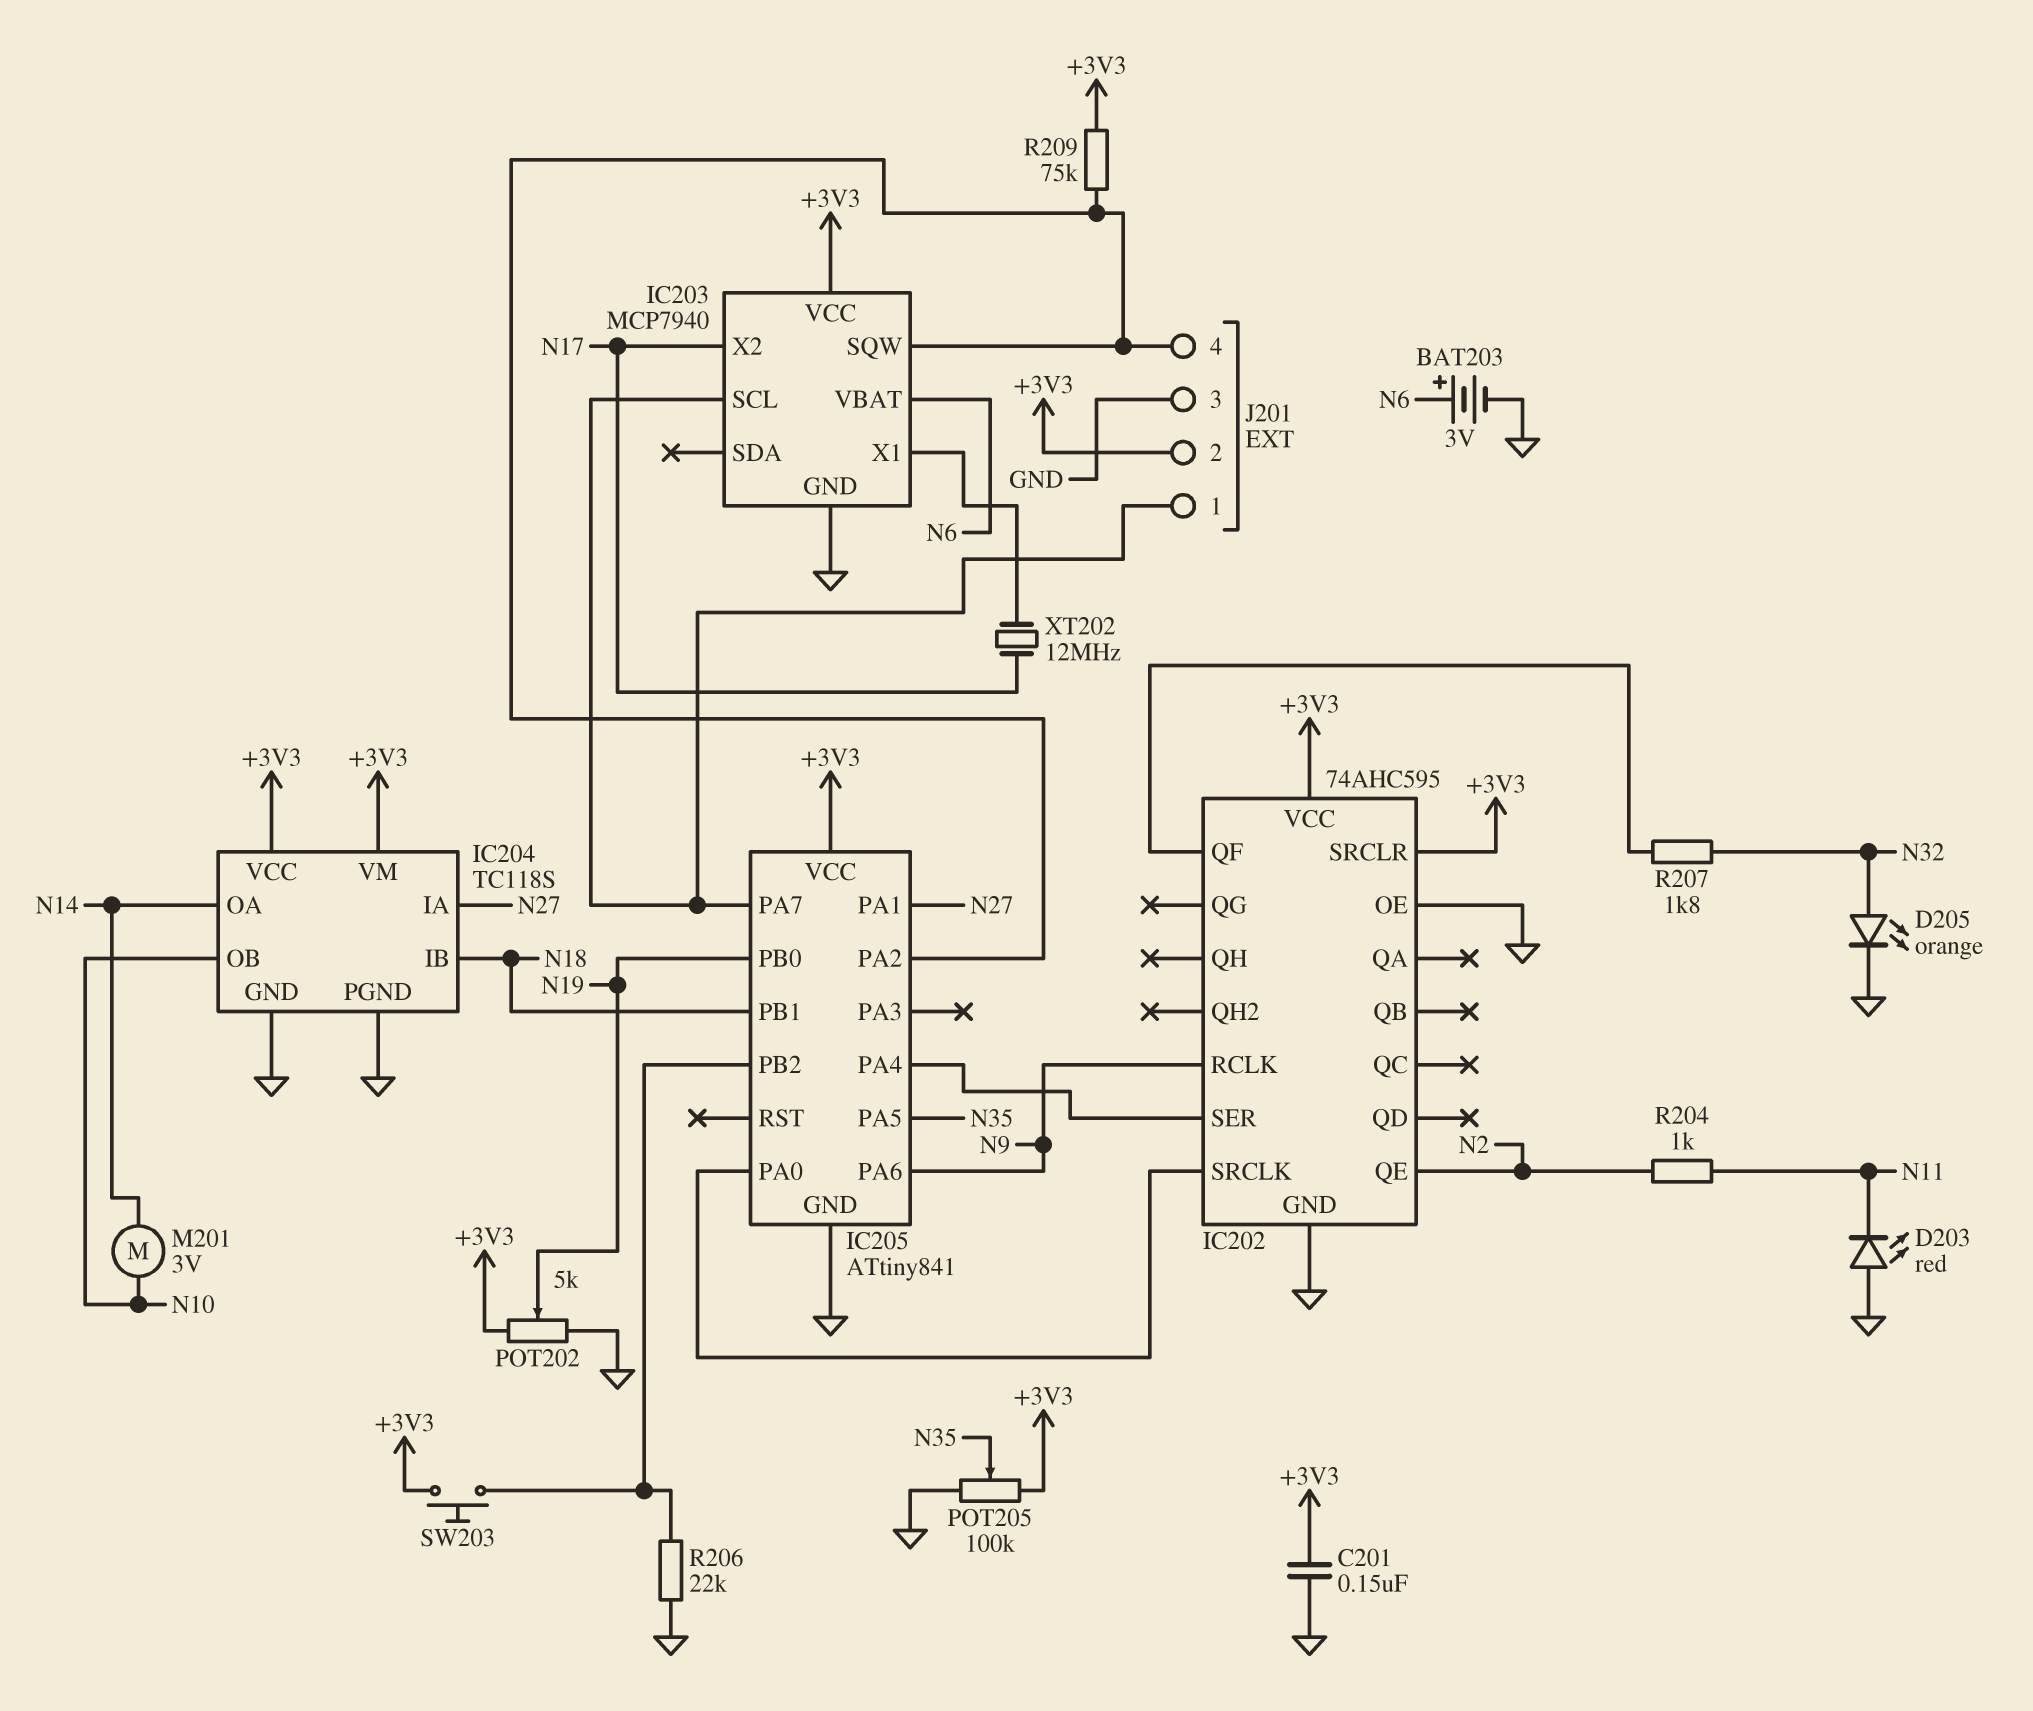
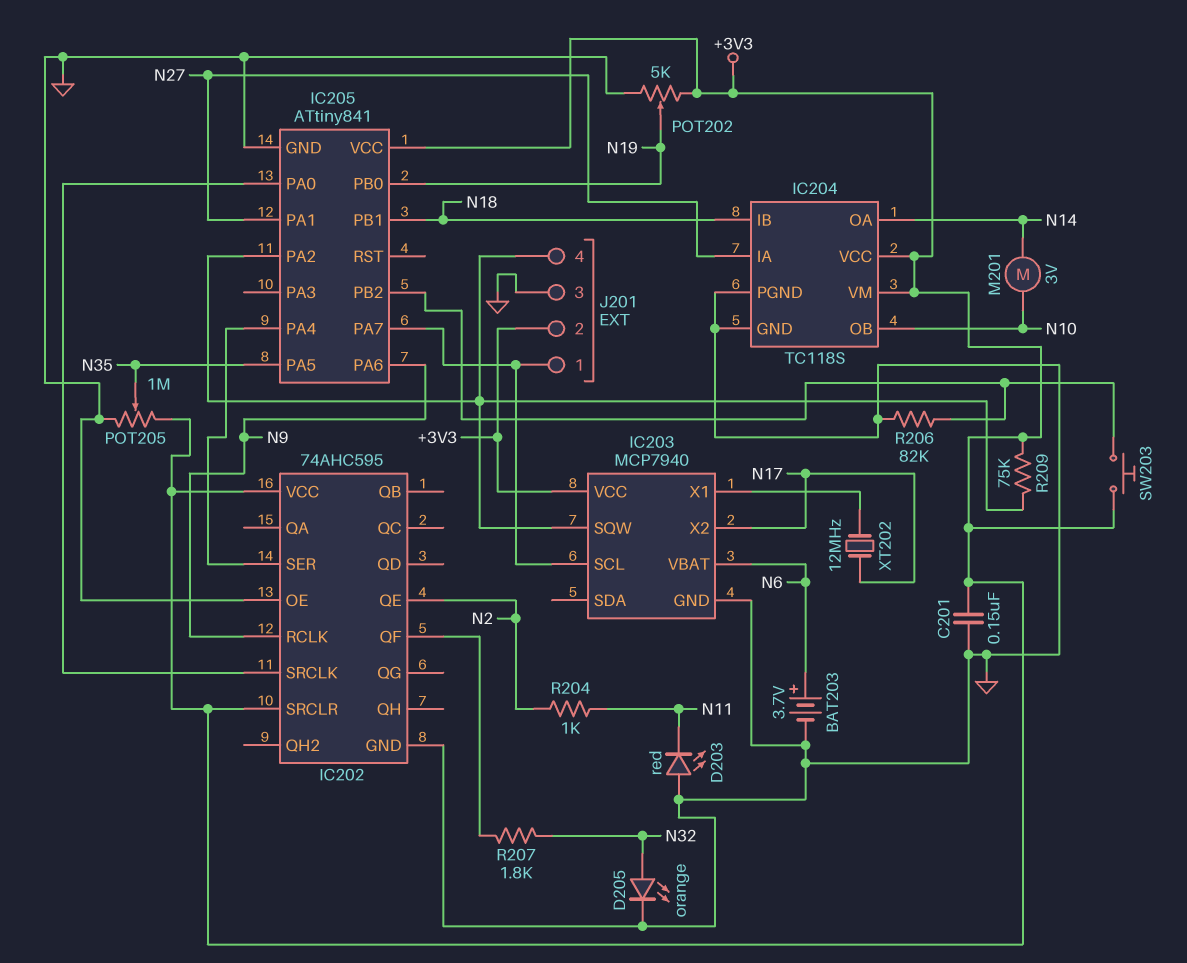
BAT203: 3V (plus N6, minus GND) -> 3.7V (plus N6, minus GND)
POT205: 100k (+3V3, GND, wiper N35) -> 1M (+3V3, GND, wiper N35)
R206: 22k (GND, IC205/PB2) -> 82k (GND, IC205/PB2)

